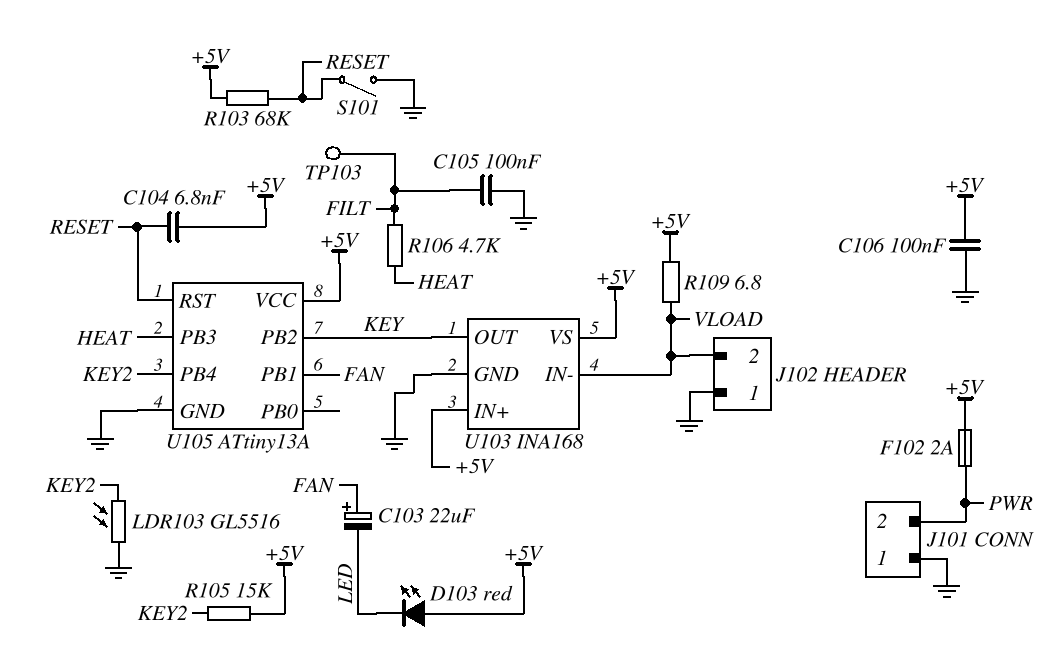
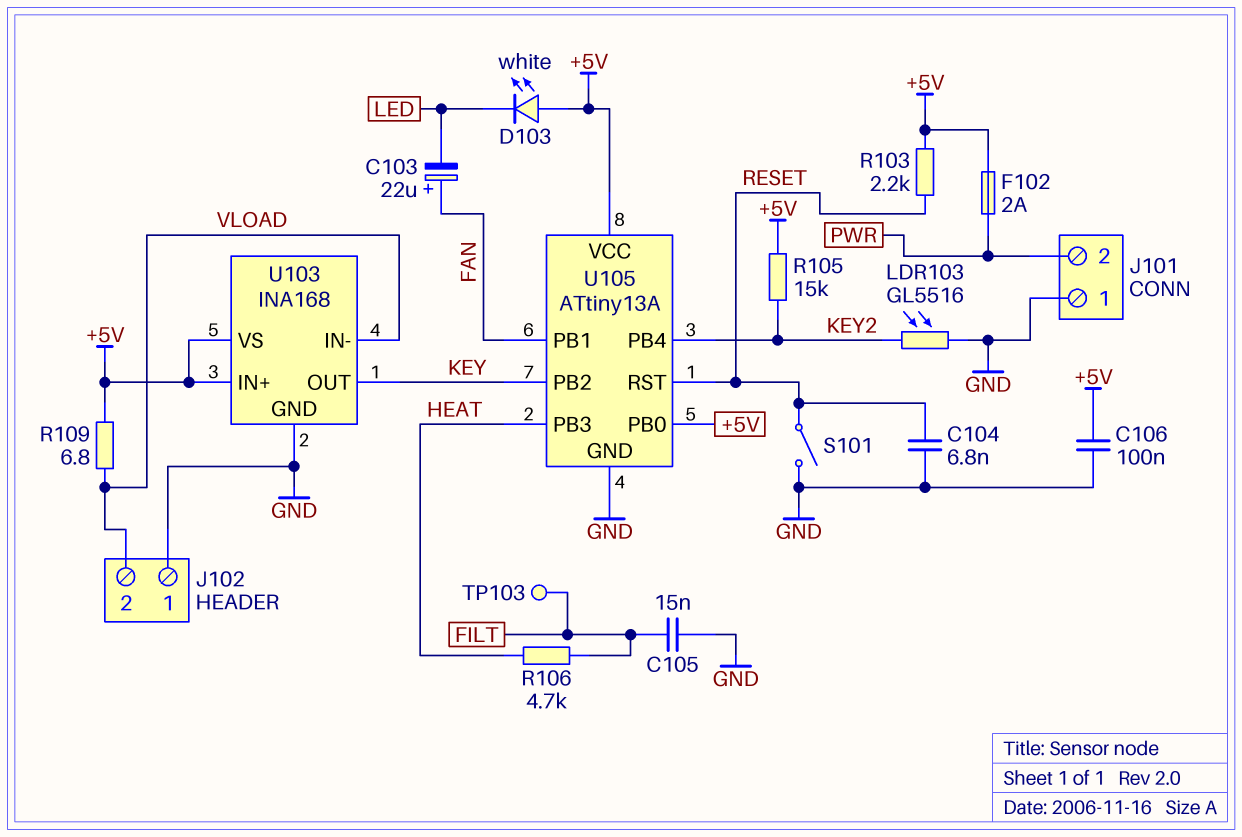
C104: 6.8nF (+5V, RESET) -> 6.8nF (GND, RESET)
C105: 100nF (FILT, GND) -> 15nF (FILT, GND)
D103: LED red (A +5V, K LED) -> LED white (A +5V, K LED)
R103: 68k (+5V, RESET) -> 2.2k (+5V, RESET)
U105 pin PB0: none -> +5V

